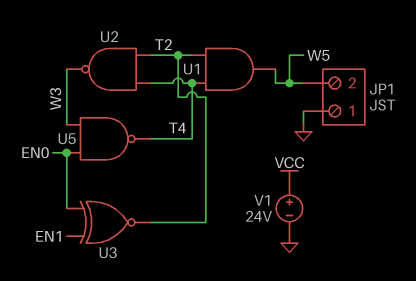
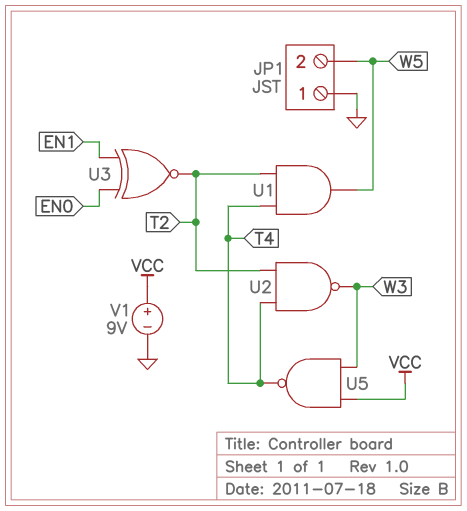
U5: NAND (in EN0, in W3, out T4) -> NAND (in VCC, in W3, out T4)
V1: 24V (plus VCC, minus GND) -> 9V (plus VCC, minus GND)

